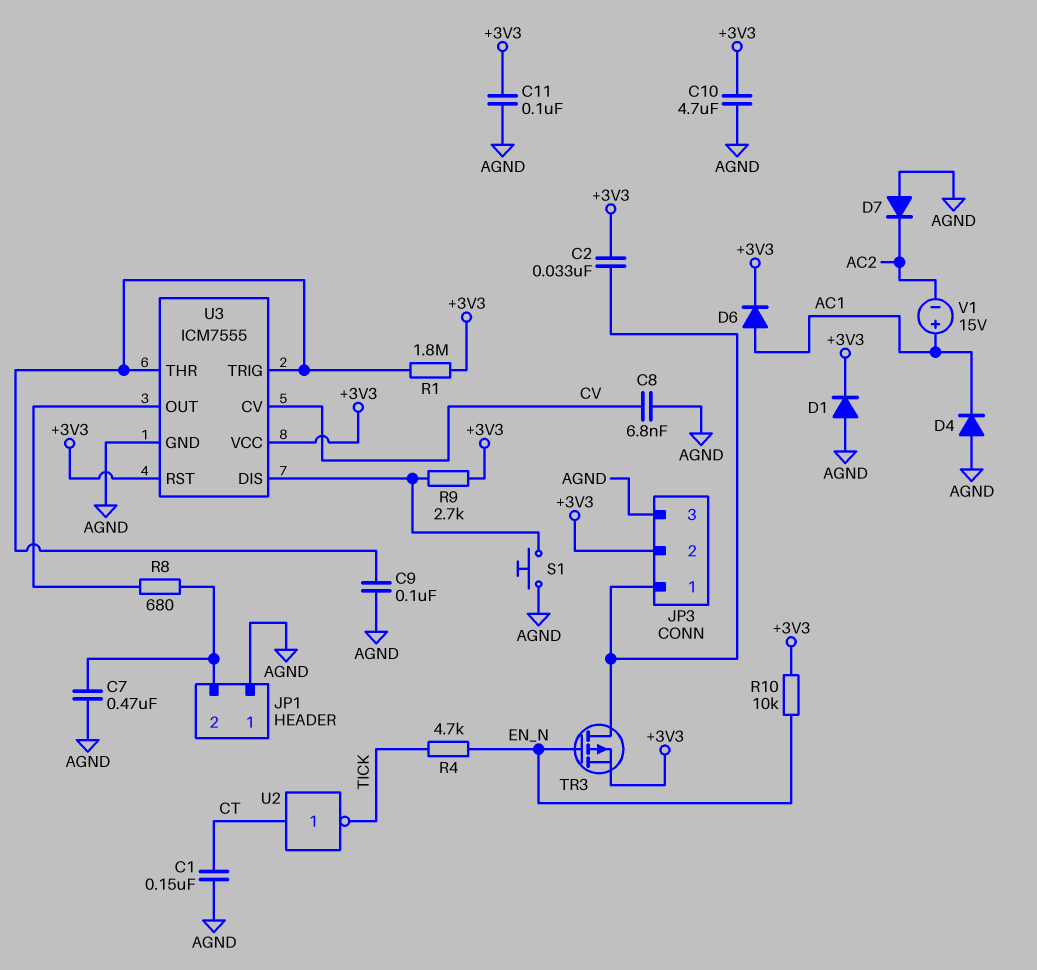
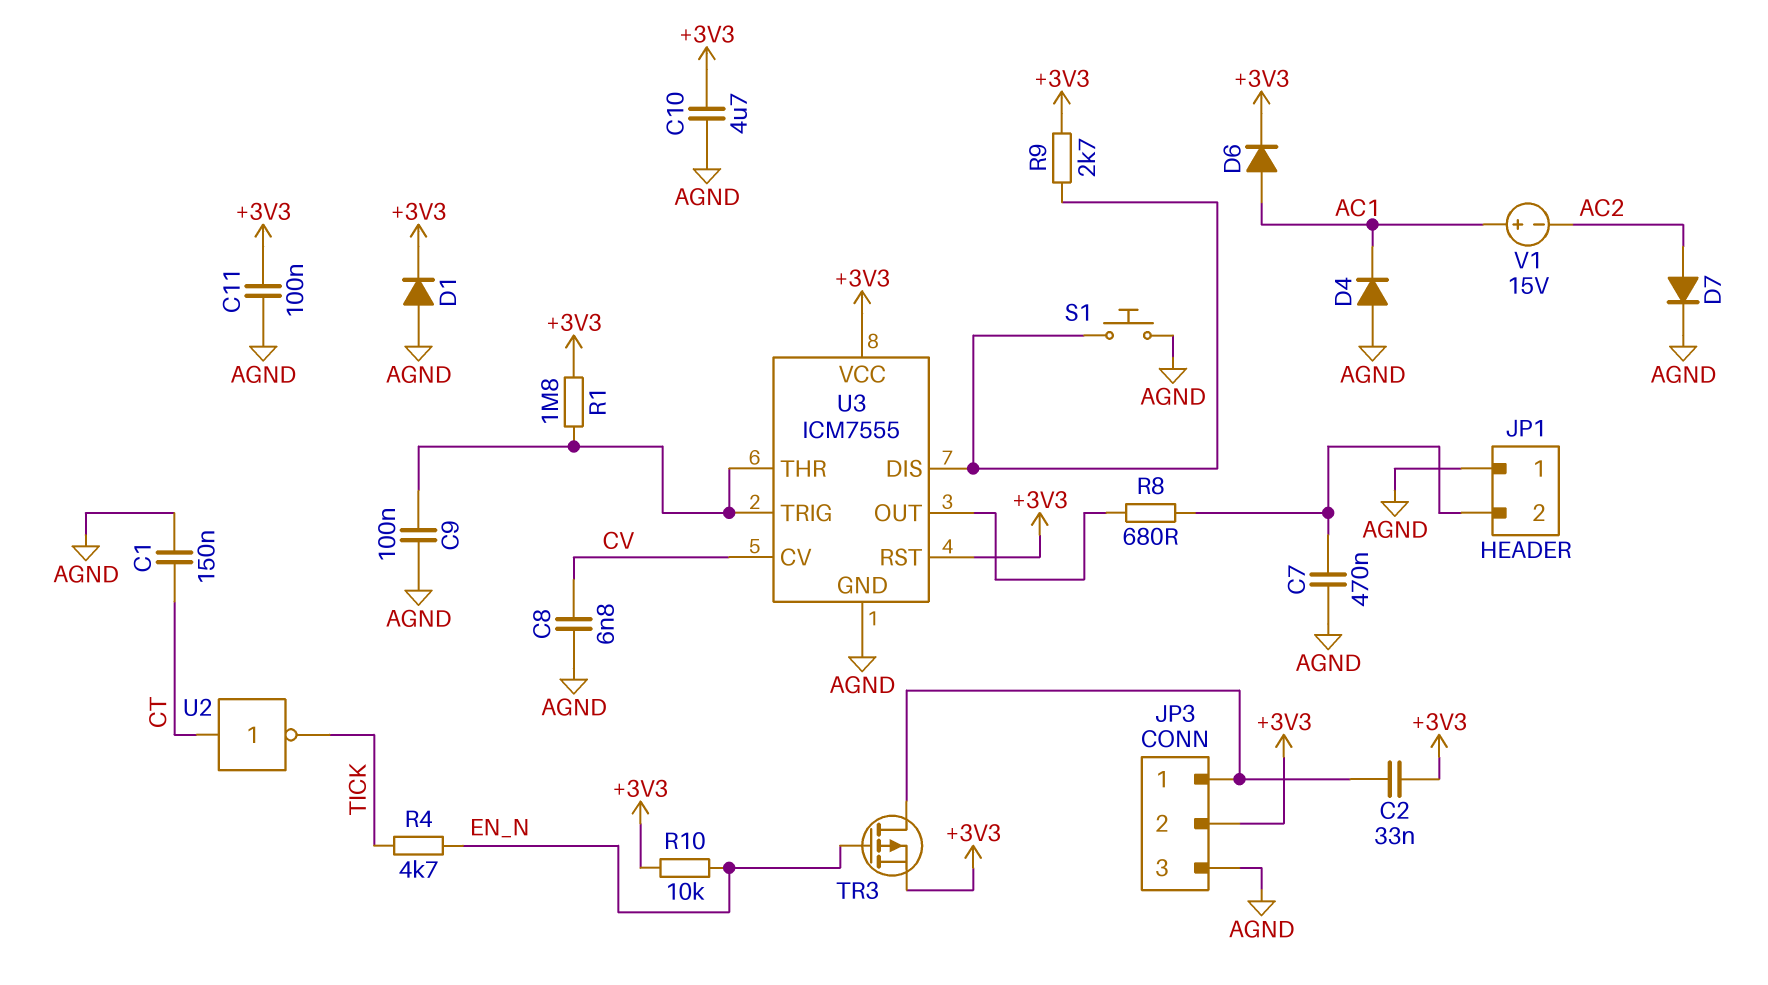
D7: diode (A AGND, K AC2) -> diode (A AC2, K AGND)

